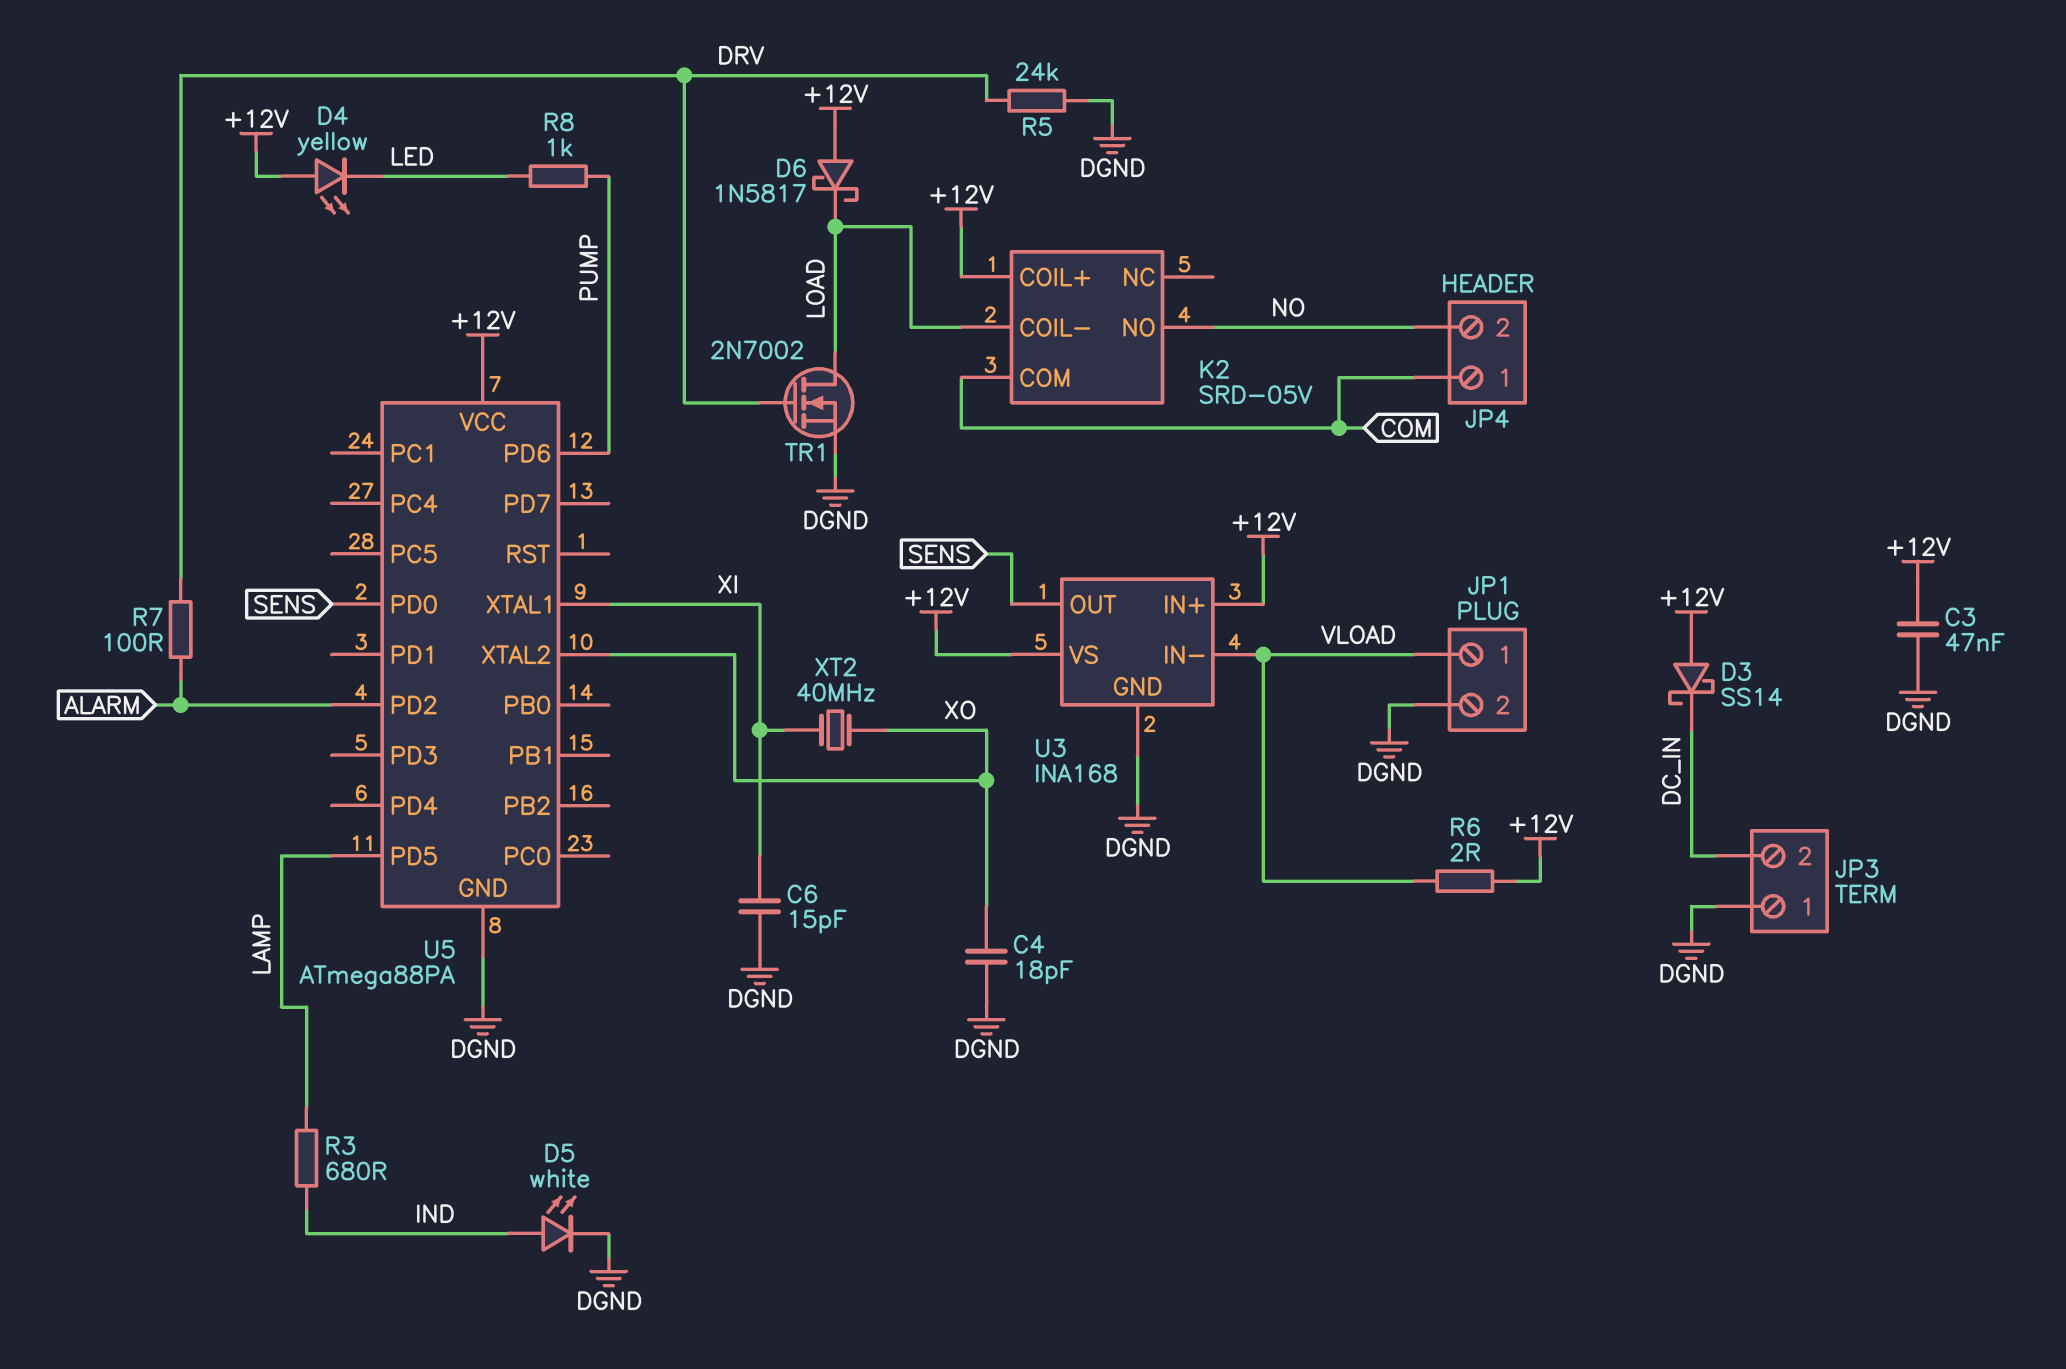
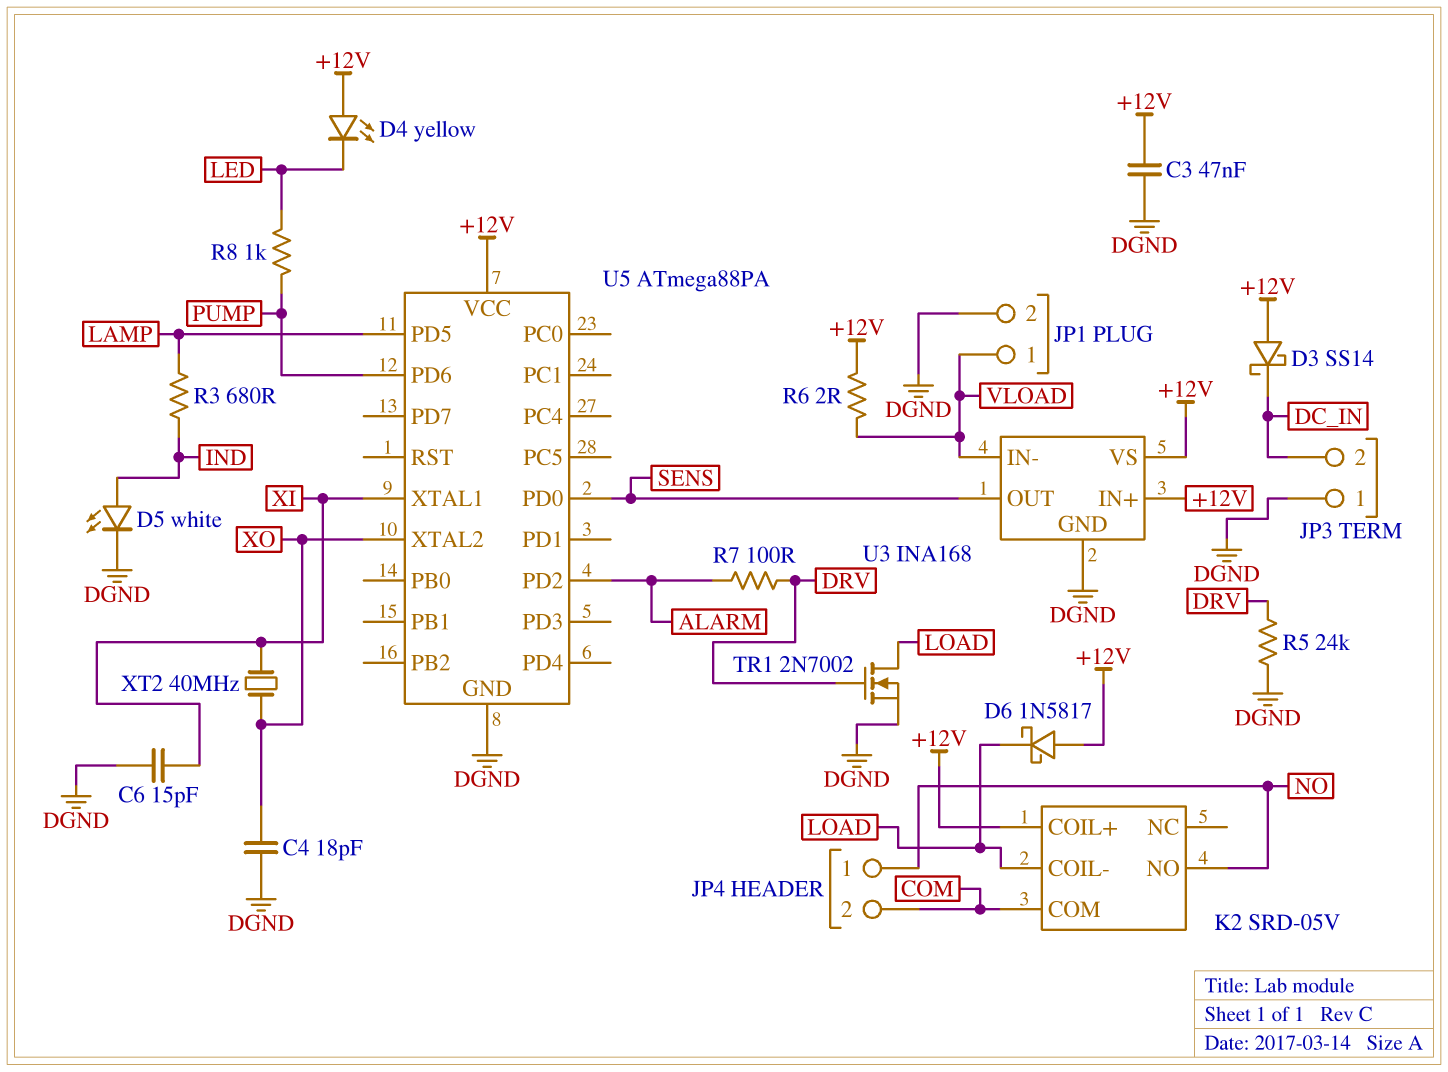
JP4 pin 1: COM -> NO
JP4 pin 2: NO -> COM

